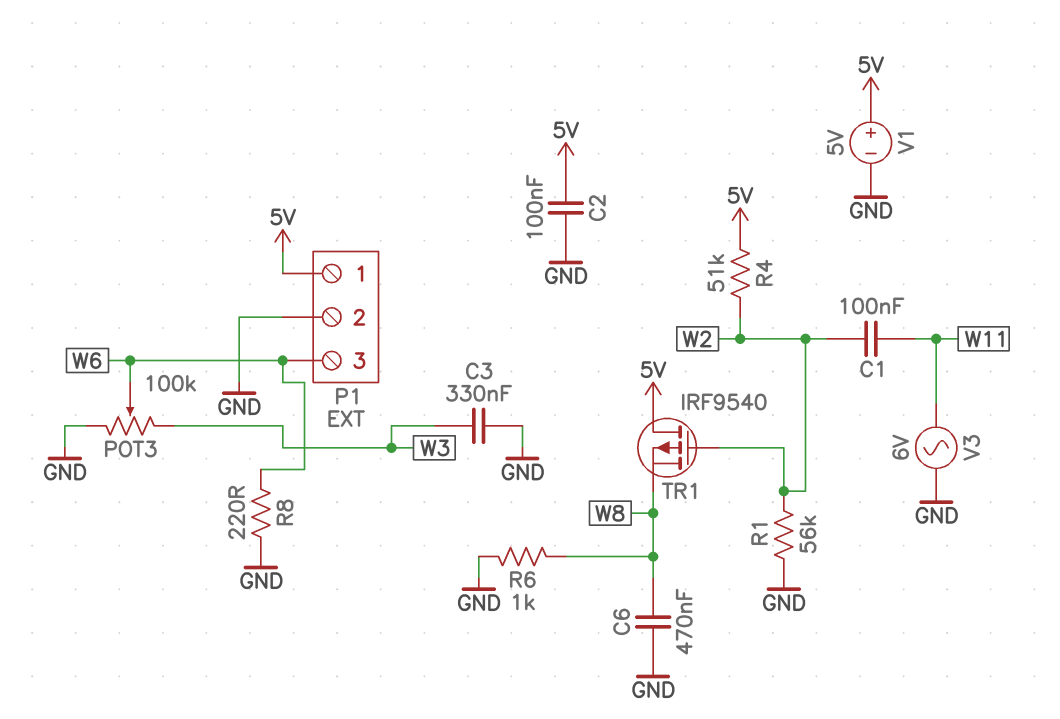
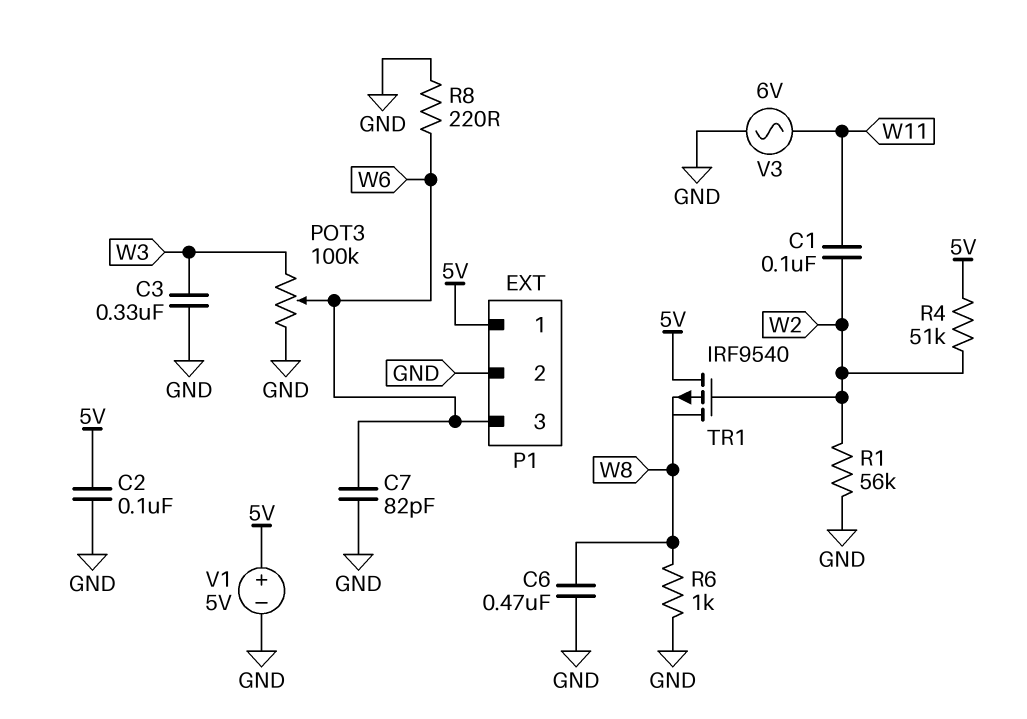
C7: none -> 82pF (GND, W6)

